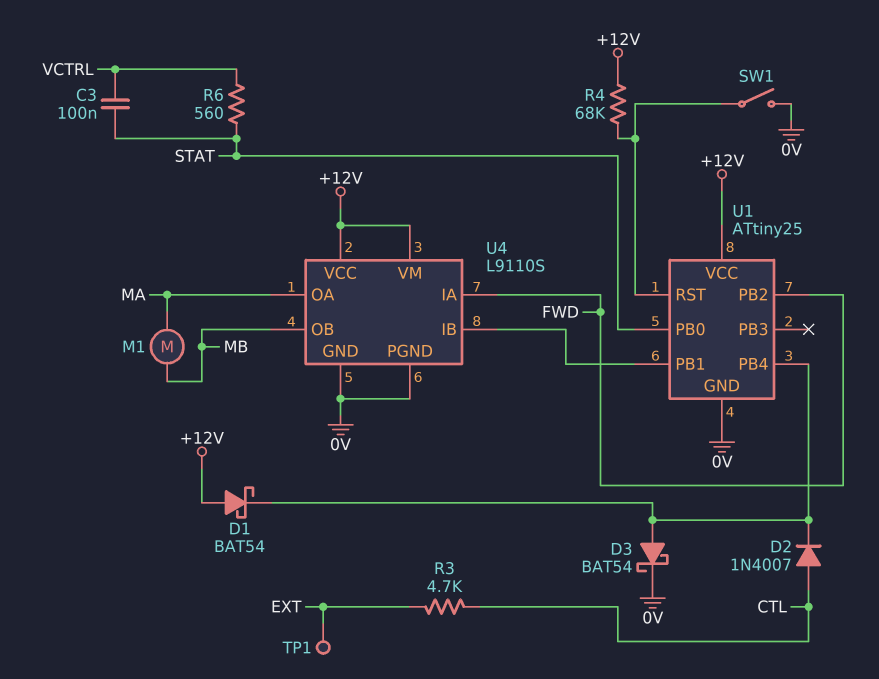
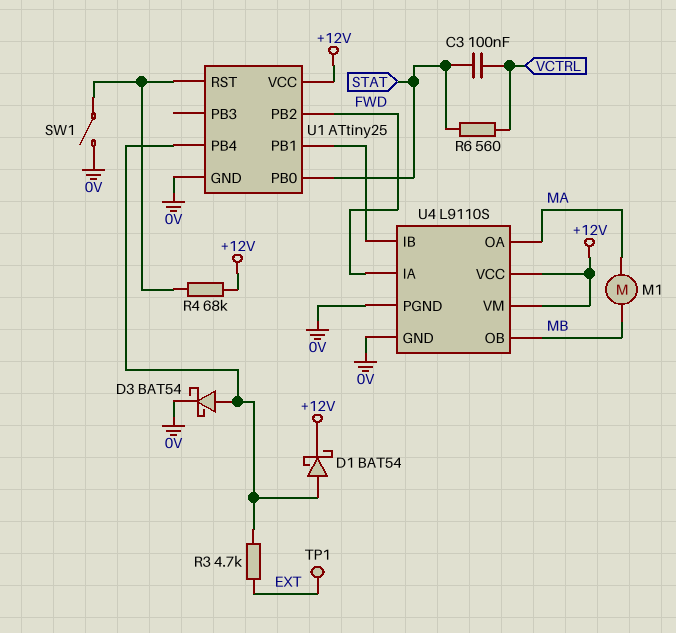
D1: schottky BAT54 (A +12V, K U1/PB4) -> schottky BAT54 (A U1/PB4, K +12V)
D2: diode 1N4007 (A CTL, K U1/PB4) -> none
R3: 4.7k (CTL, EXT) -> 4.7k (EXT, U1/PB4)

